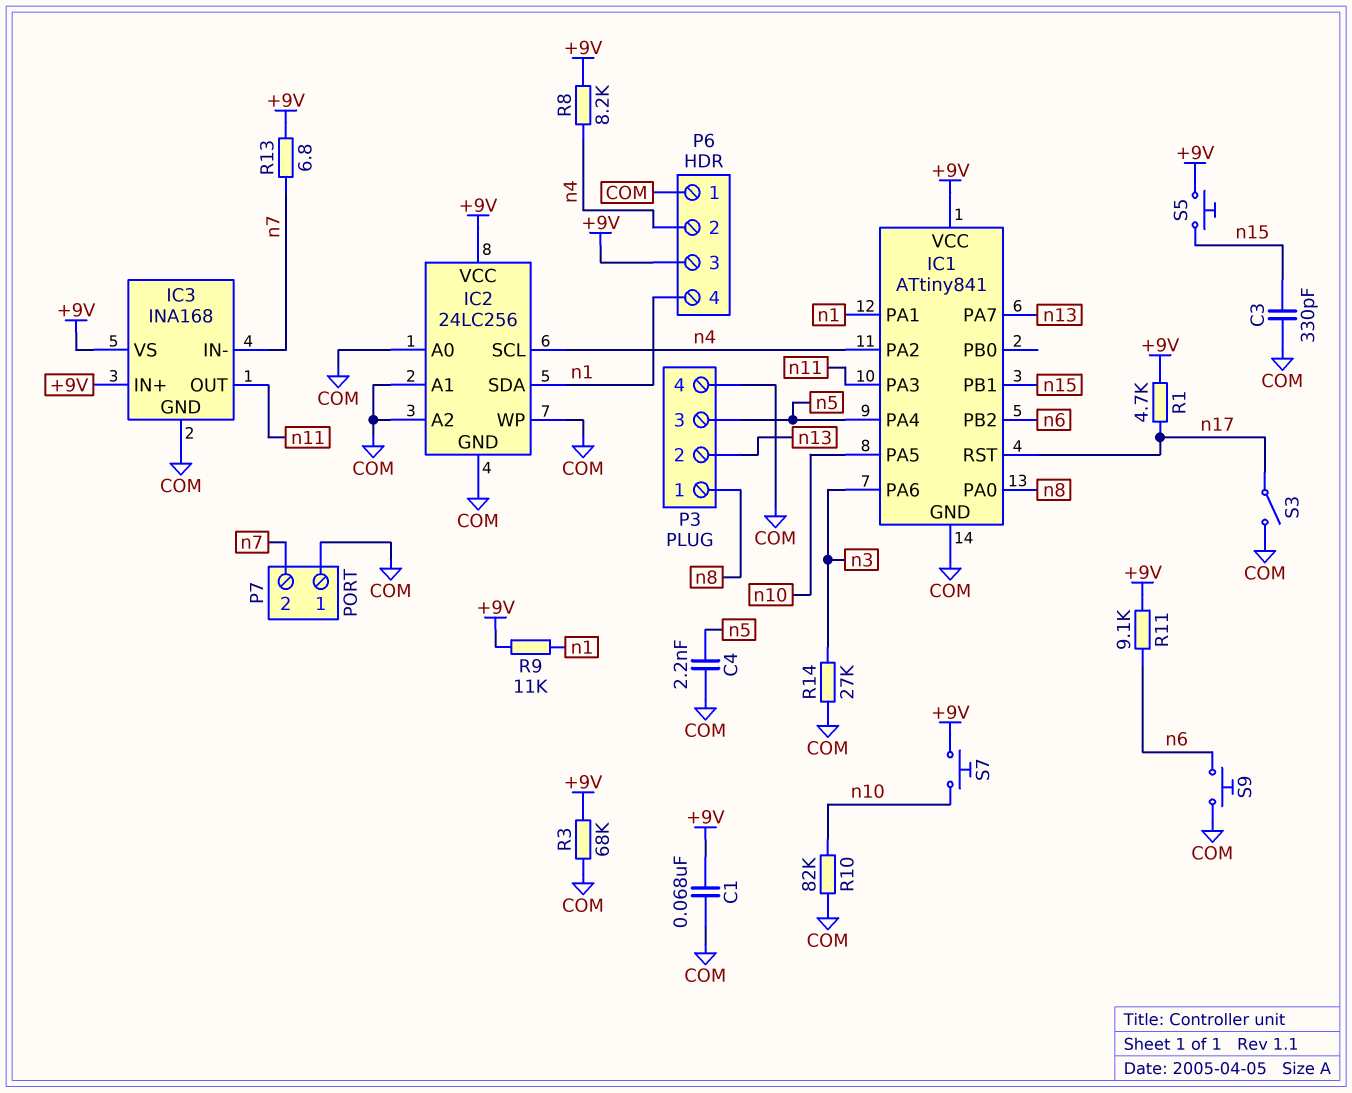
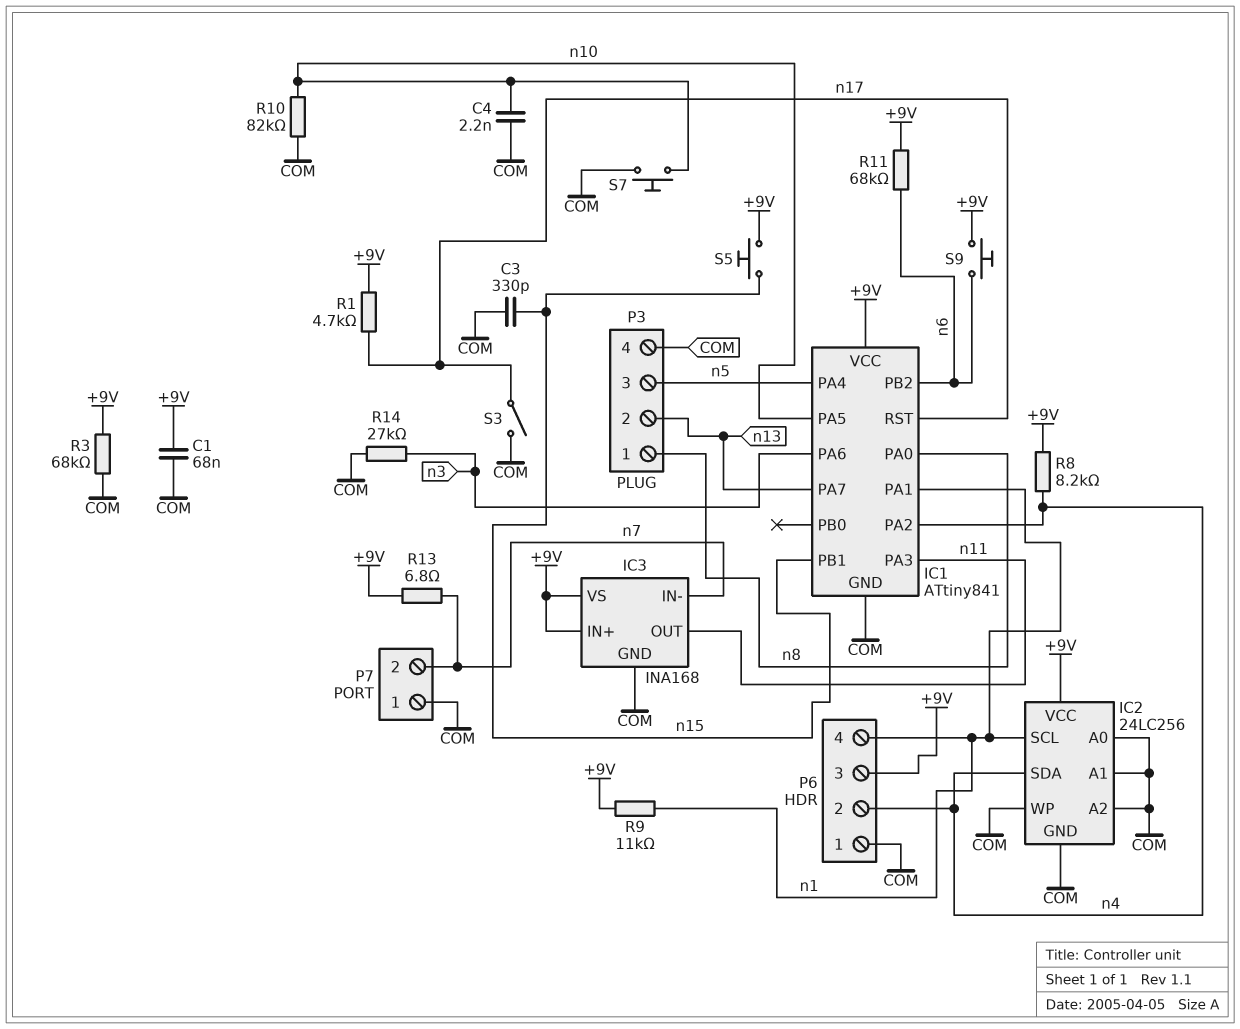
C4: 2.2nF (COM, n5) -> 2.2nF (COM, n10)
IC2 pin SCL: n4 -> n1
IC2 pin SDA: n1 -> n4
R11: 9.1k (+9V, n6) -> 68k (+9V, n6)
S7: button (+9V, n10) -> button (COM, n10)
S9: button (COM, n6) -> button (+9V, n6)

